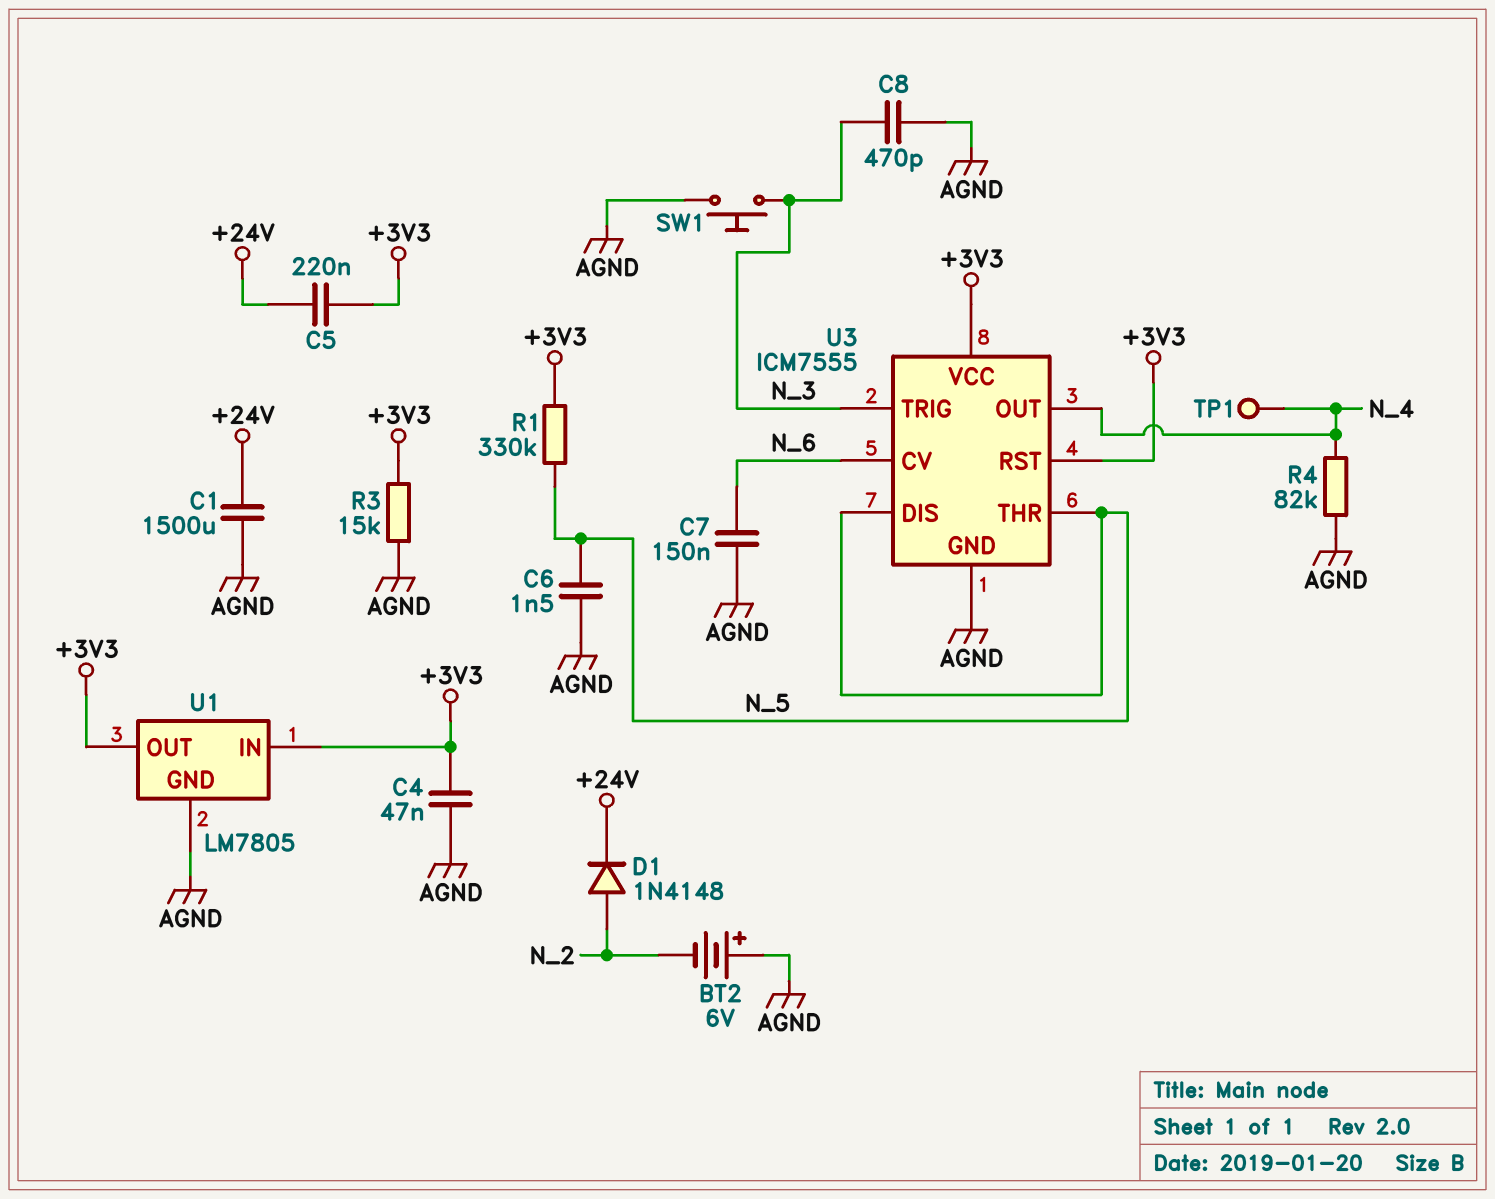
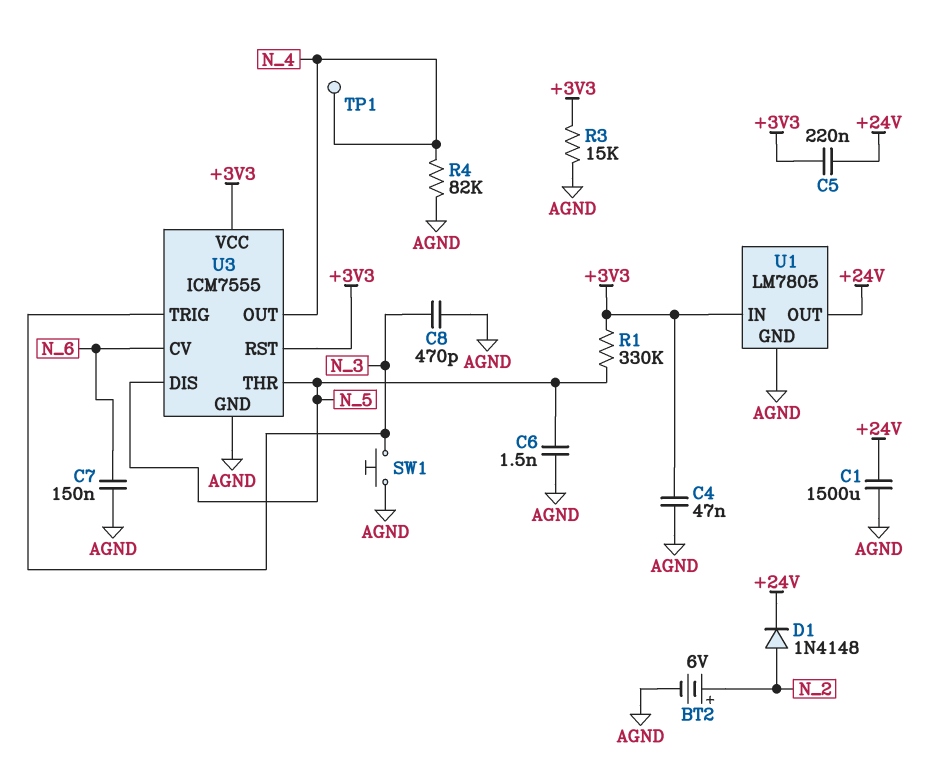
BT2: 6V (plus AGND, minus N_2) -> 6V (plus N_2, minus AGND)
U1 pin OUT: +3V3 -> +24V

